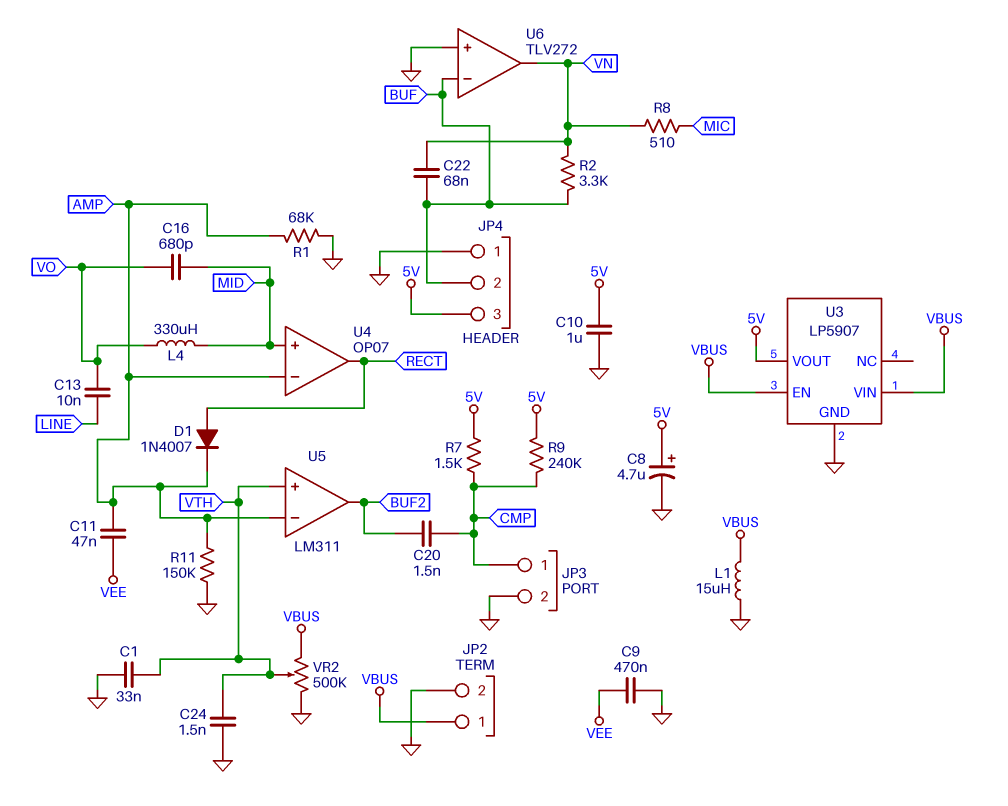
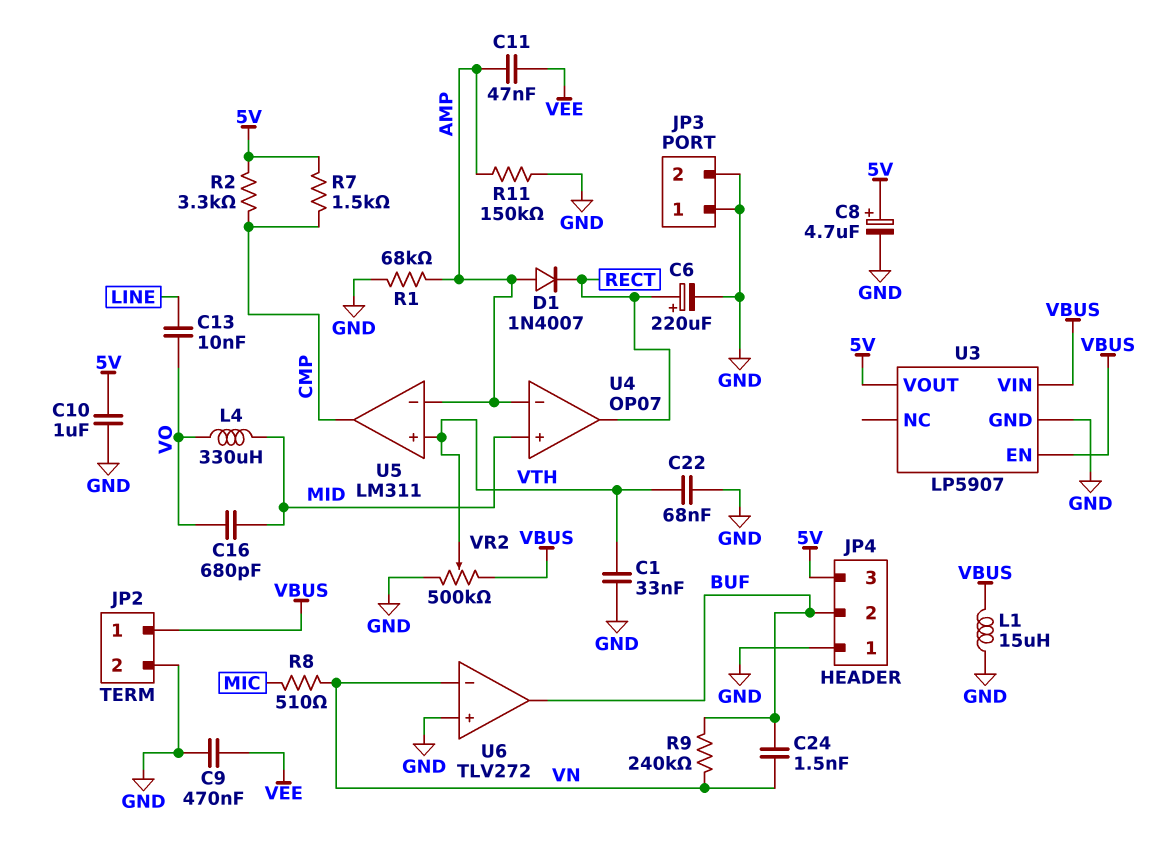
C6: none -> 220uF (plus RECT, minus GND)
C20: 1.5nF (BUF2, CMP) -> none
C22: 68nF (BUF, VN) -> 68nF (GND, VTH)
C24: 1.5nF (GND, VTH) -> 1.5nF (BUF, VN)
D1: diode 1N4007 (A RECT, K AMP) -> diode 1N4007 (A AMP, K RECT)
JP3 pin 1: CMP -> GND
R2: 3.3k (BUF, VN) -> 3.3k (5V, CMP)
R9: 240k (5V, CMP) -> 240k (BUF, VN)
U5 pin out: BUF2 -> CMP
U6 pin in-: BUF -> VN
U6 pin out: VN -> BUF

